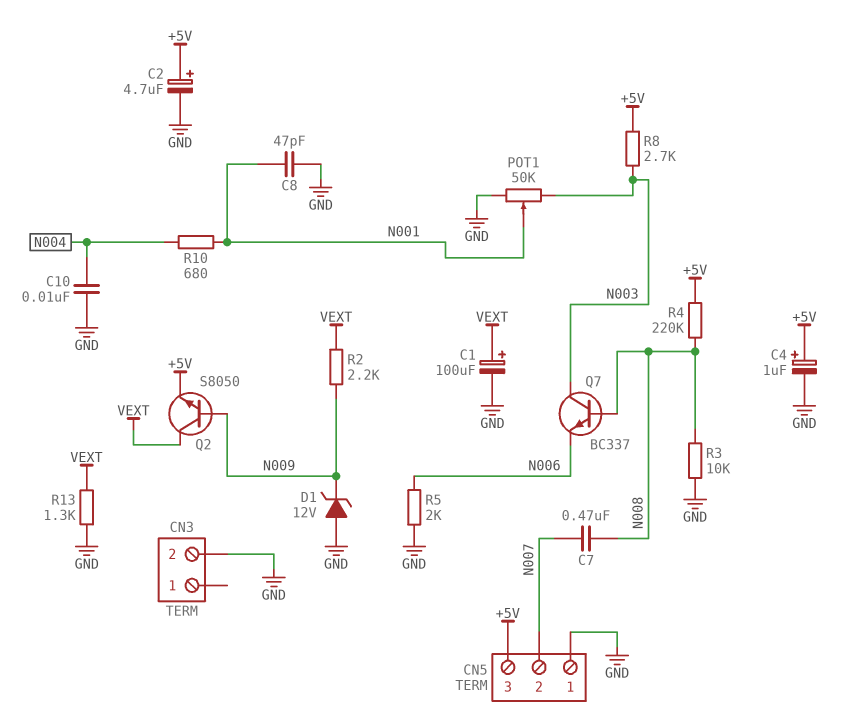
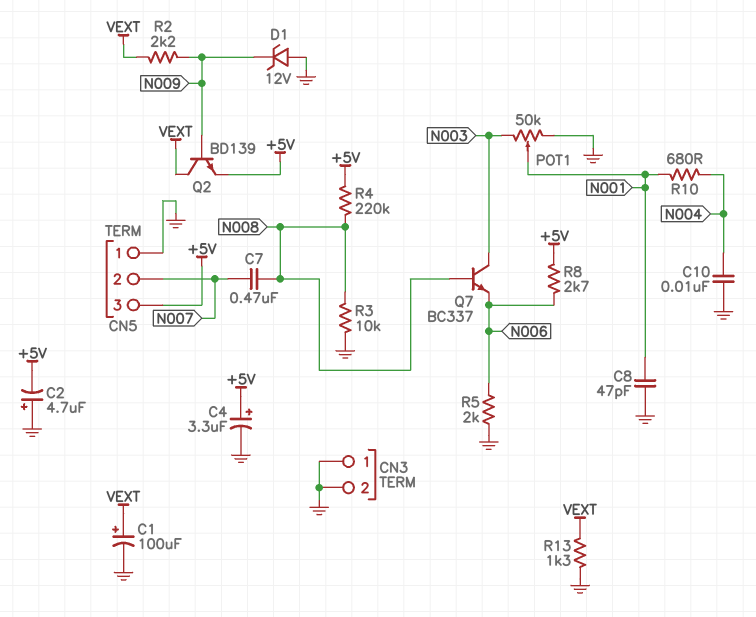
C2: 4.7uF (plus +5V, minus GND) -> 4.7uF (plus GND, minus +5V)
C4: 1uF (plus +5V, minus GND) -> 3.3uF (plus +5V, minus GND)
CN3 pin 1: none -> GND
Q2: NPN S8050 (B N009, C VEXT, E +5V) -> NPN BD139 (B N009, C VEXT, E +5V)
R8: 2.7k (+5V, N003) -> 2.7k (+5V, N006)

